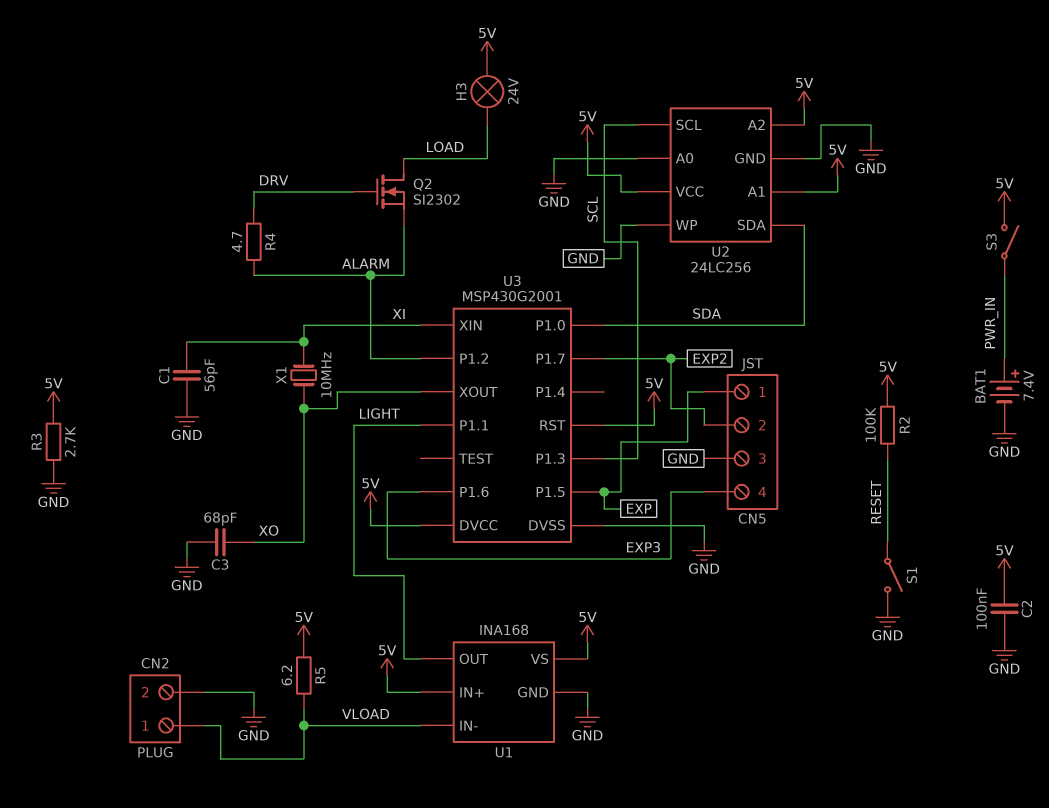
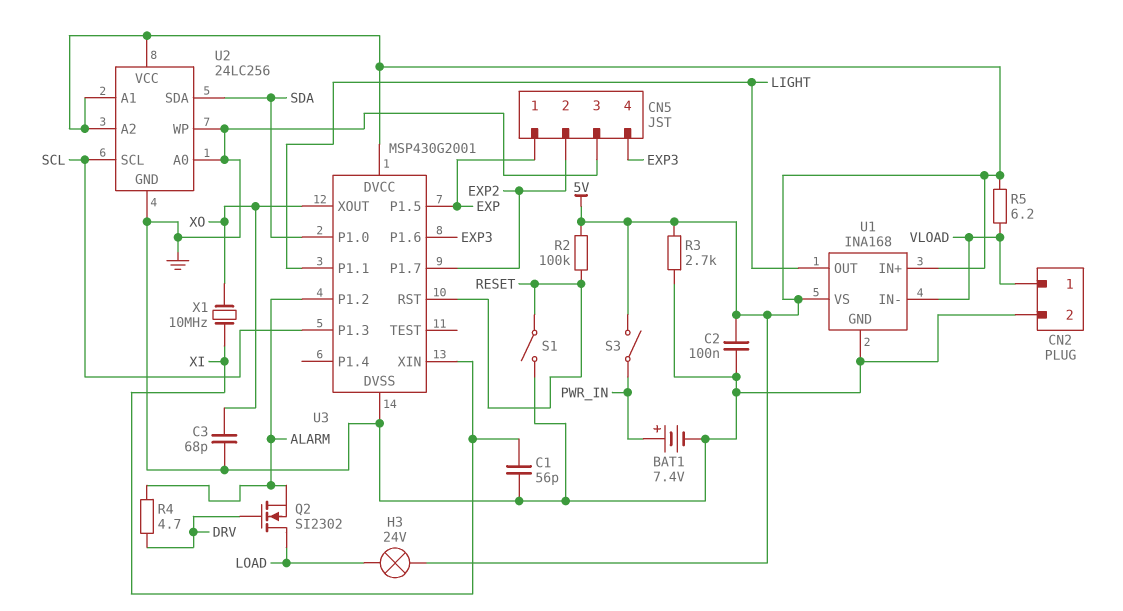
U3 pin RST: 5V -> RESET

